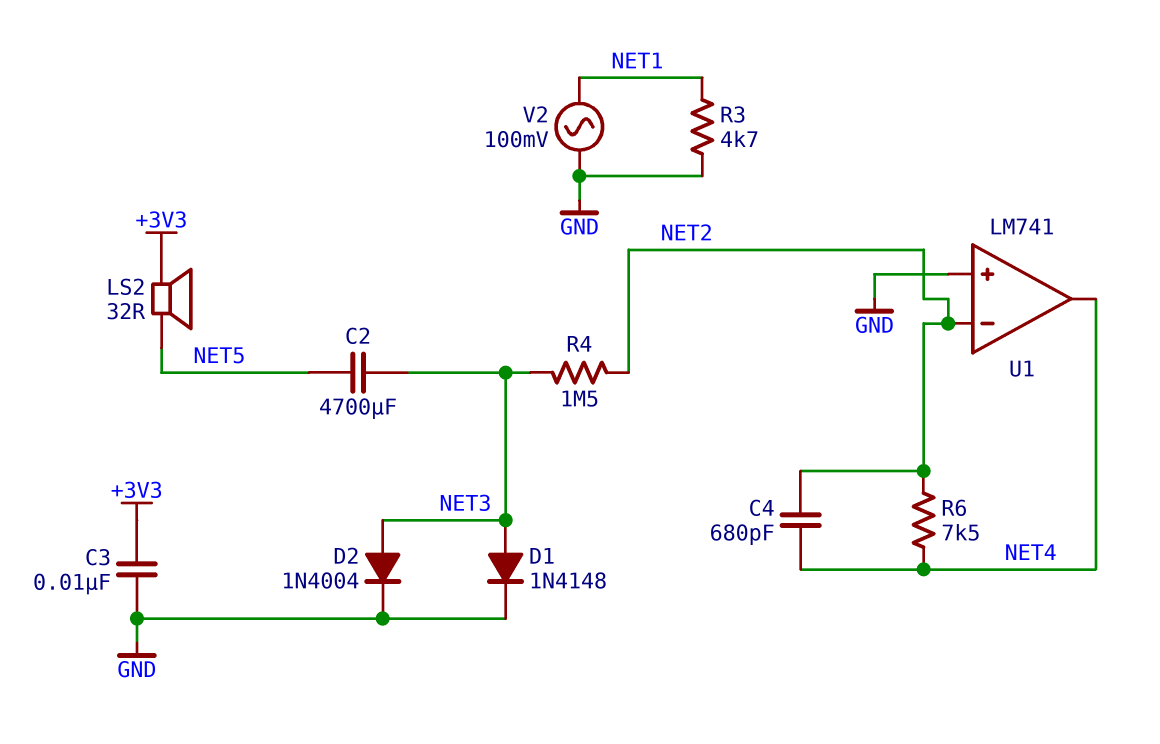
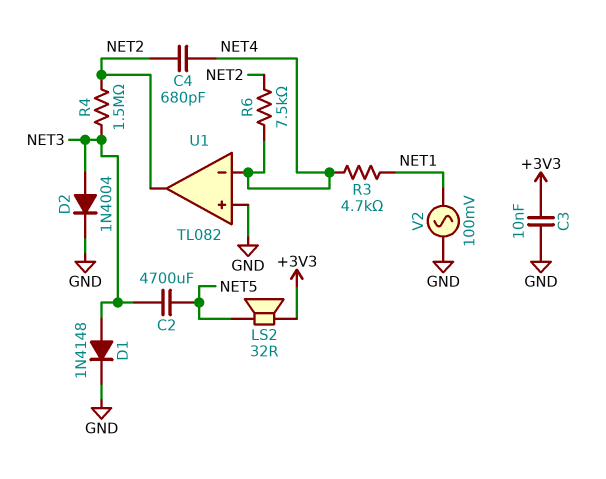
R3: 4.7k (GND, NET1) -> 4.7k (NET1, NET4)
U1: LM741 -> TL082
U1 pin in-: NET2 -> NET4
U1 pin out: NET4 -> NET2

